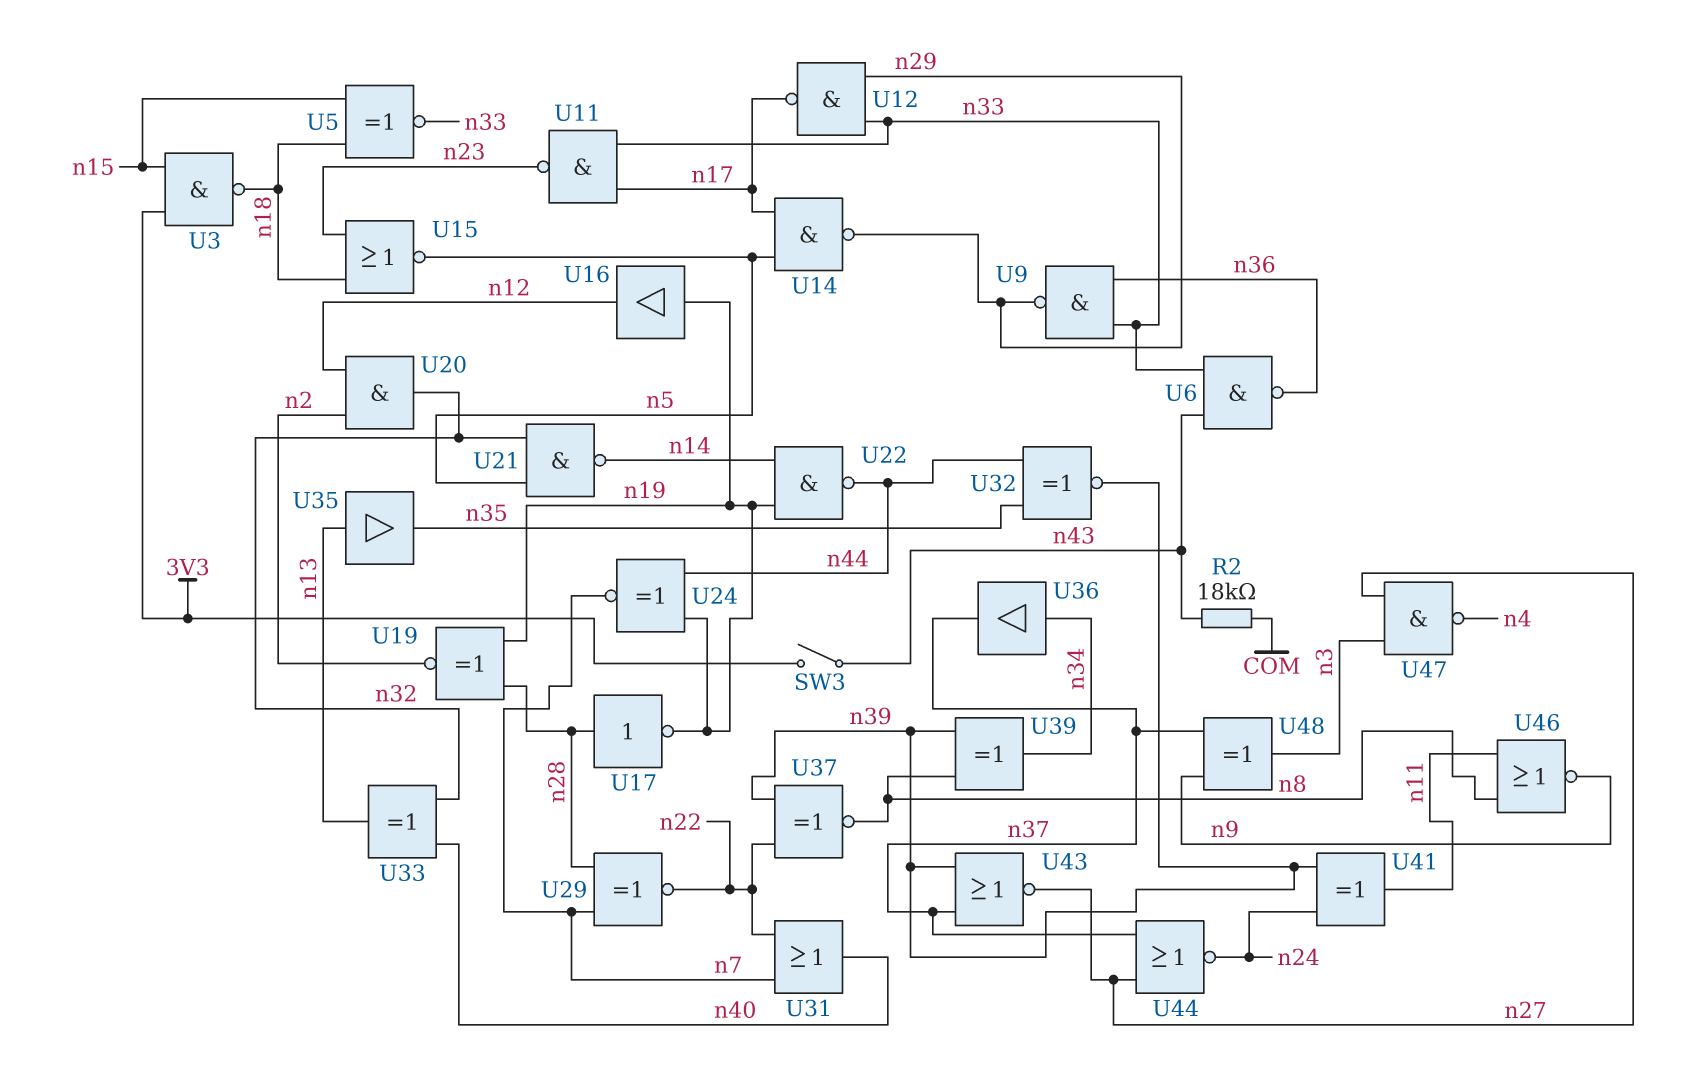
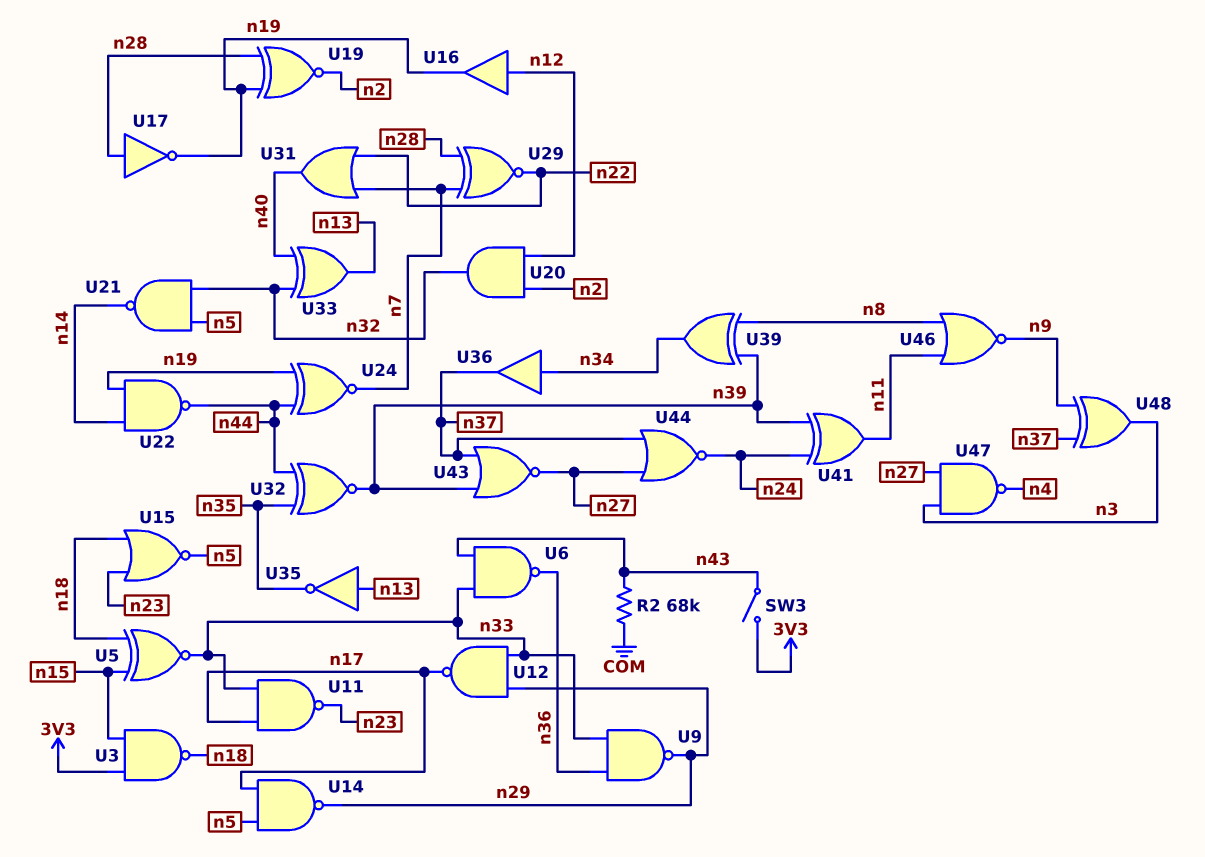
R2: 18k (COM, n43) -> 68k (COM, n43)
U16: buffer (in n19, out n12) -> buffer (in n12, out n19)
U35: buffer (in n13, out n35) -> NOT (in n13, out n35)
U37: XNOR (in n22, in n39, out n8) -> none

